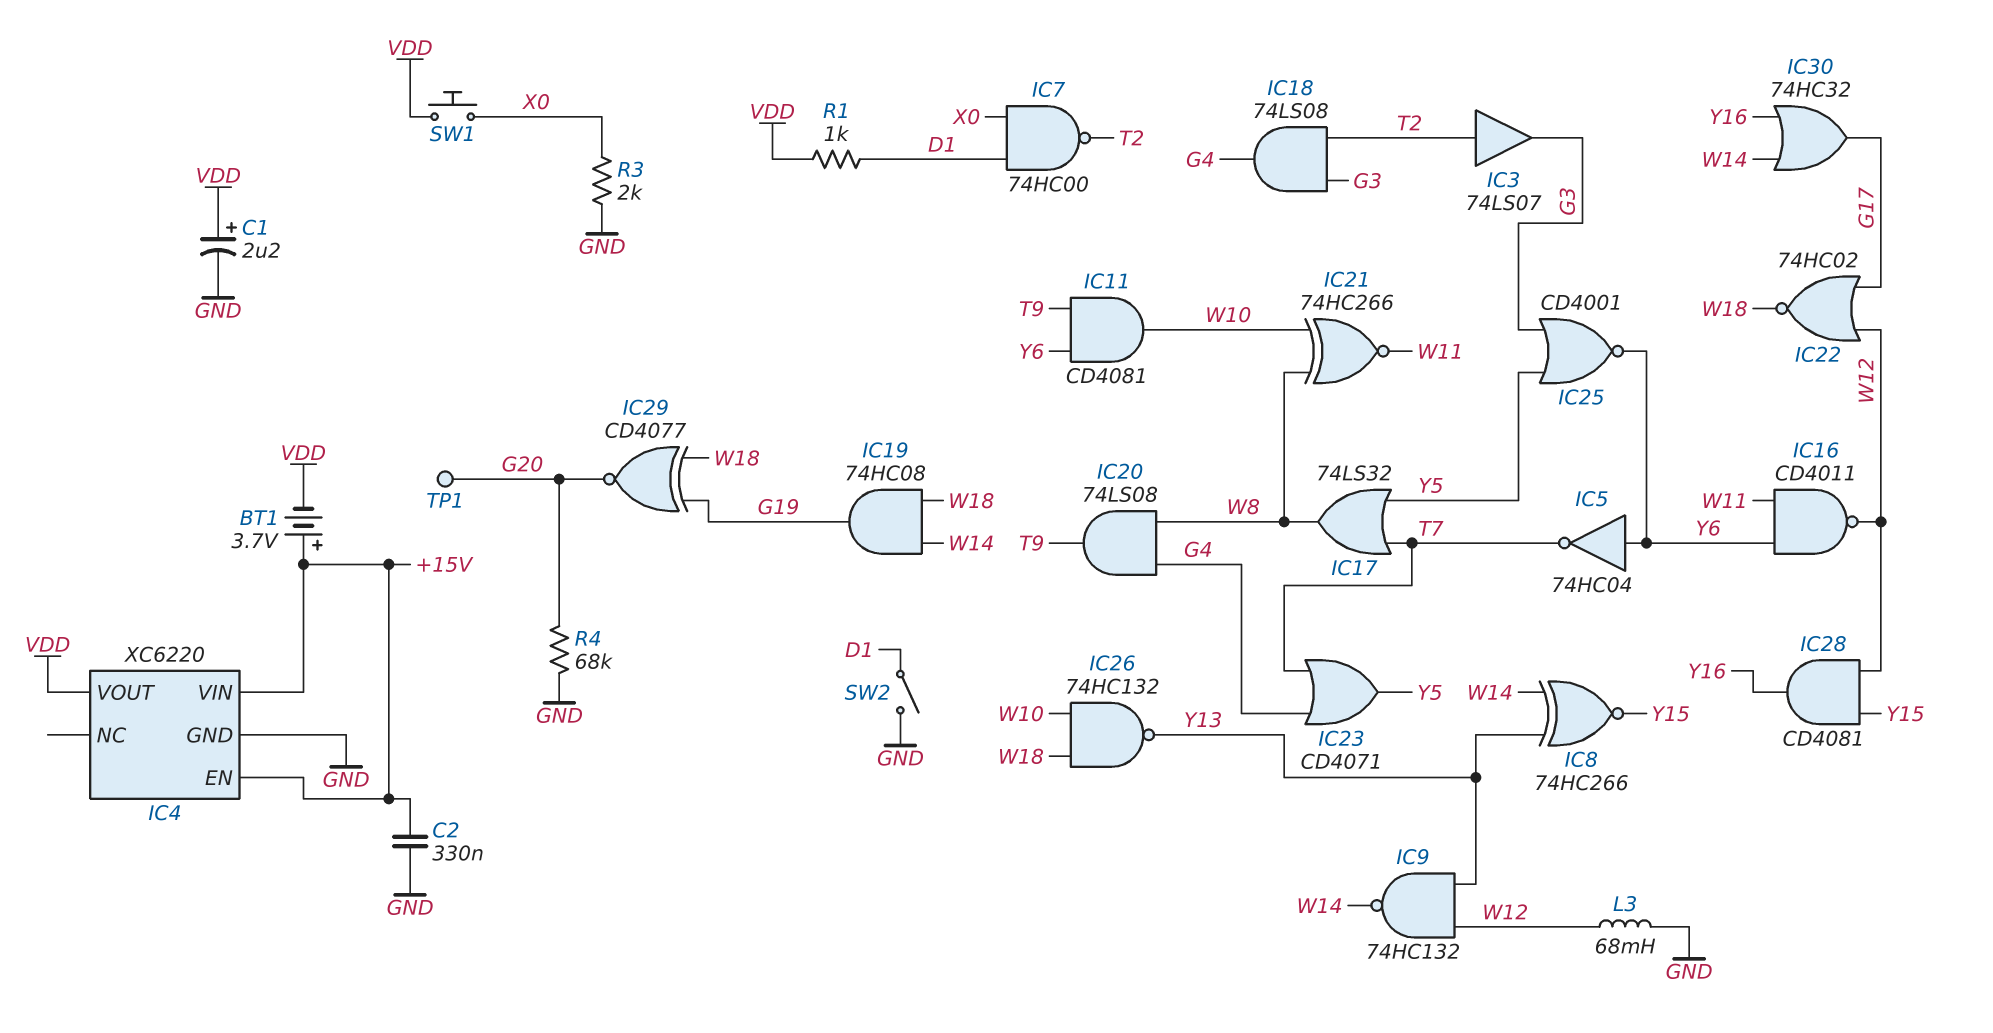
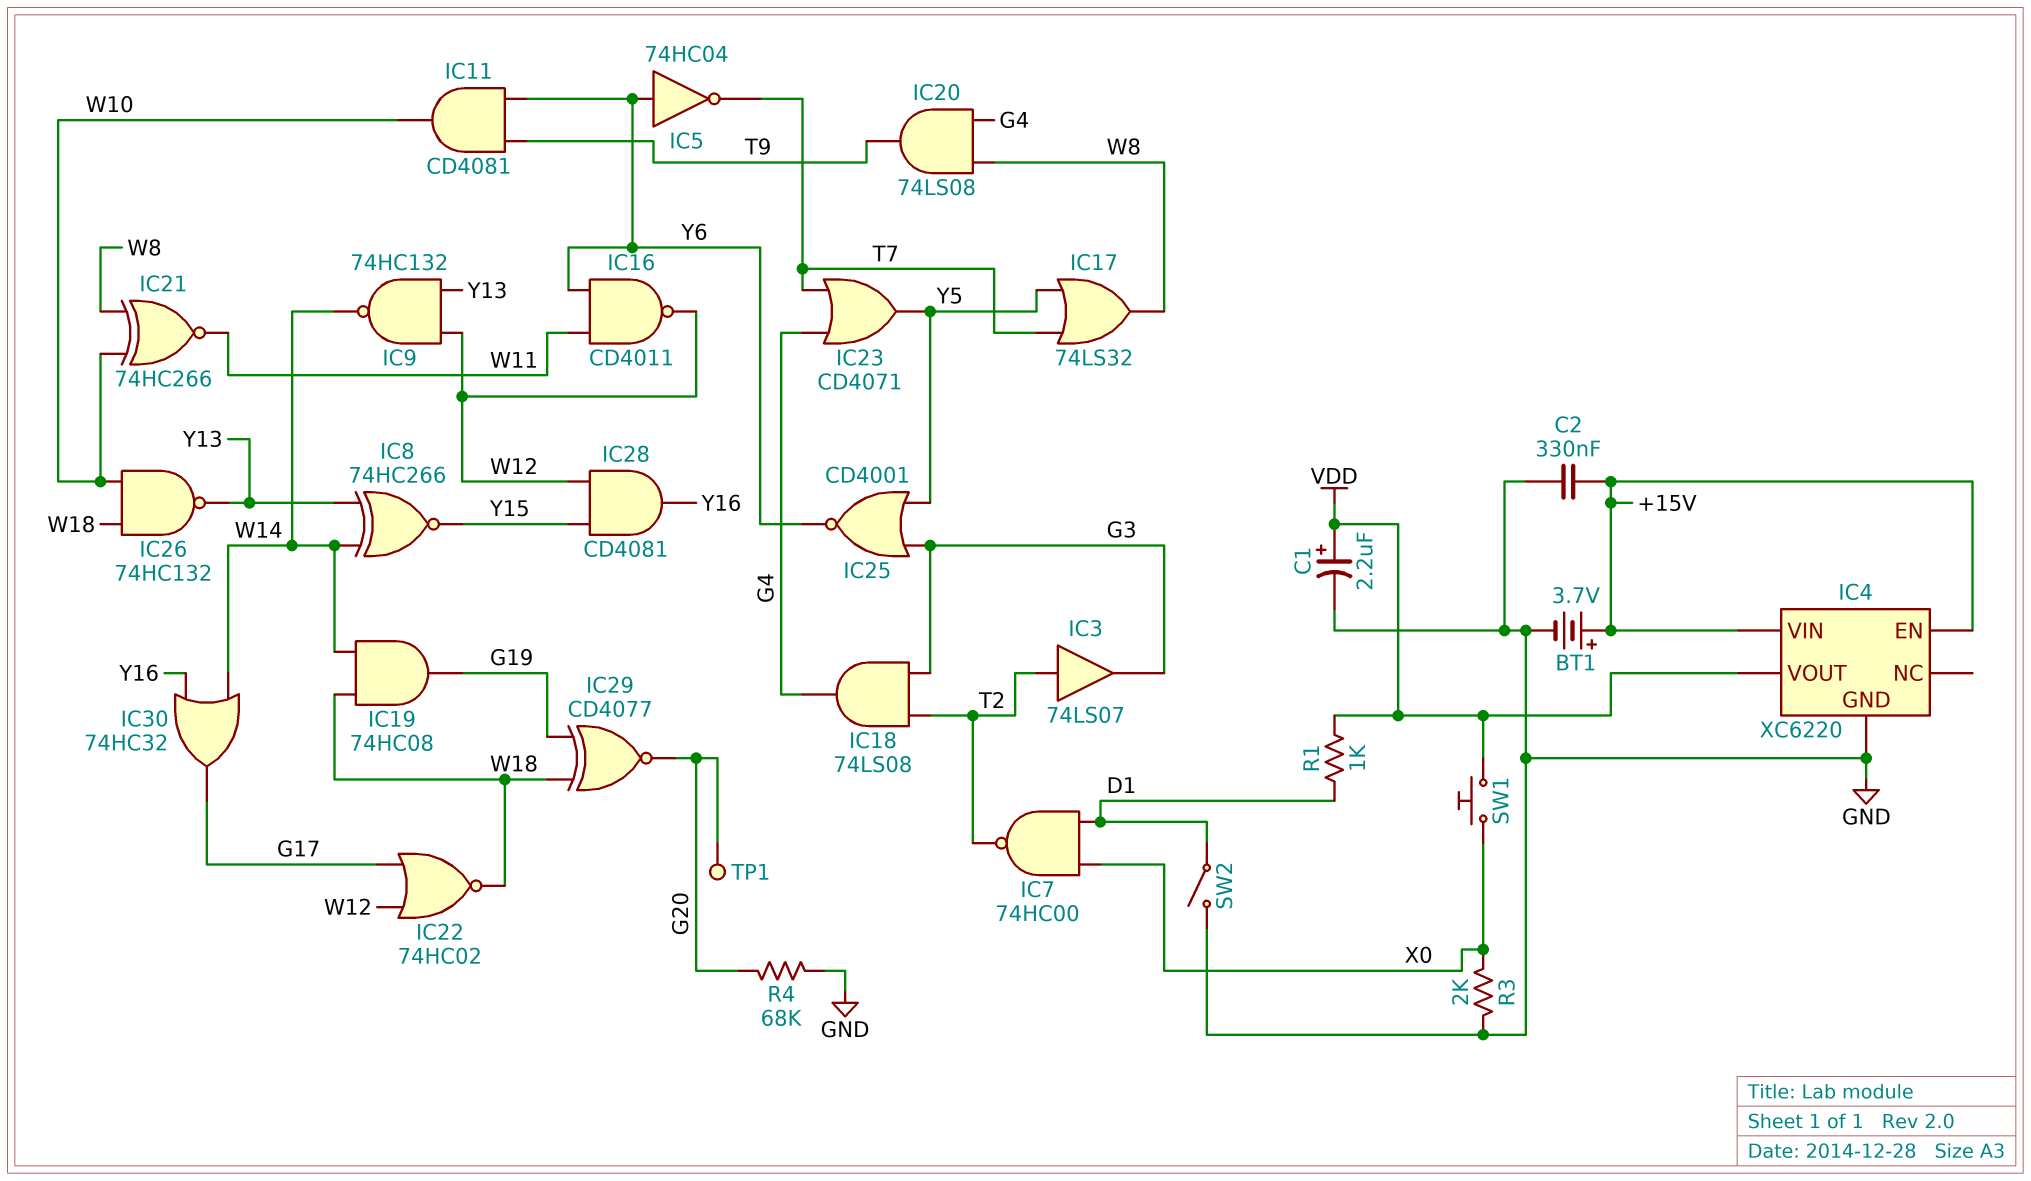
BT1: 3.7V (plus +15V, minus VDD) -> 3.7V (plus +15V, minus GND)
L3: 68mH (GND, W12) -> none

